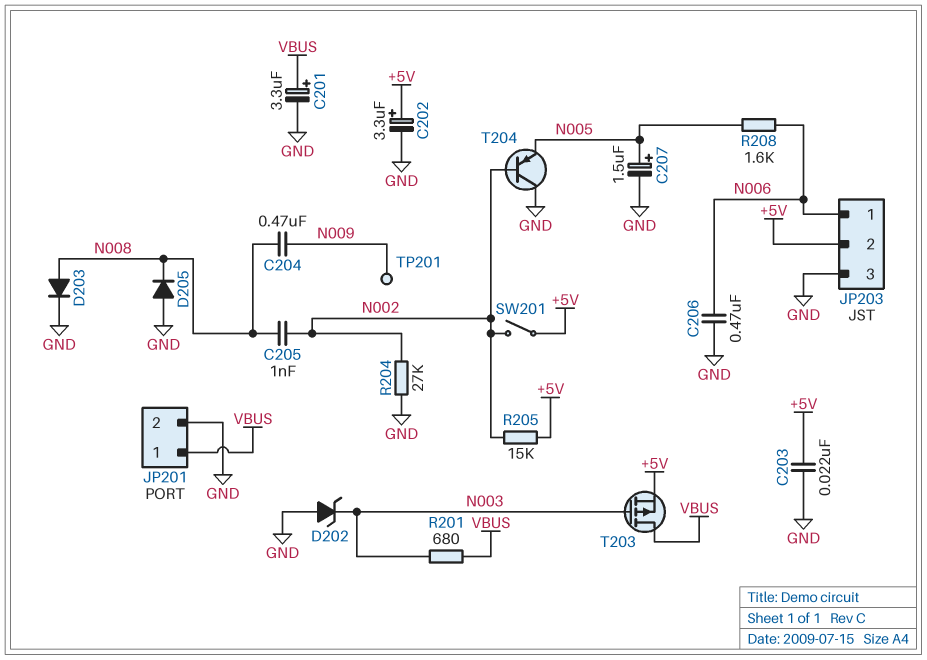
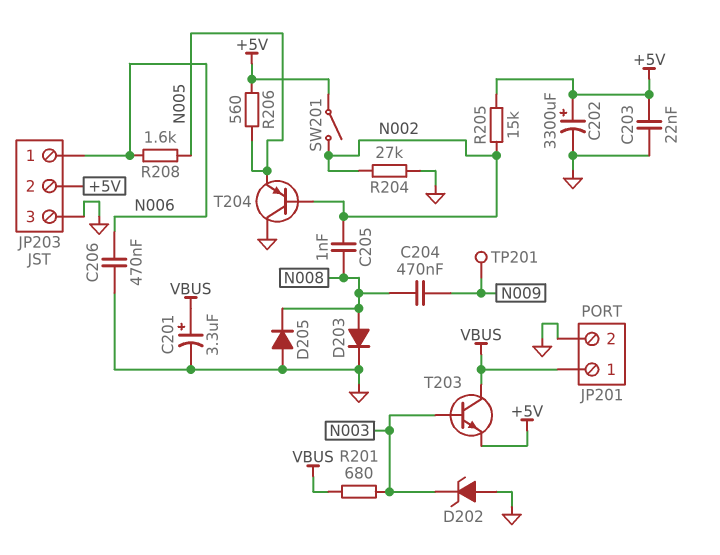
C202: 3.3uF (plus +5V, minus GND) -> 3300uF (plus +5V, minus GND)
C207: 1.5uF (plus N005, minus GND) -> none
R206: none -> 560 (+5V, N005)
T203: PMOS (G N003, D VBUS, S +5V) -> NPN (B N003, C VBUS, E +5V)

